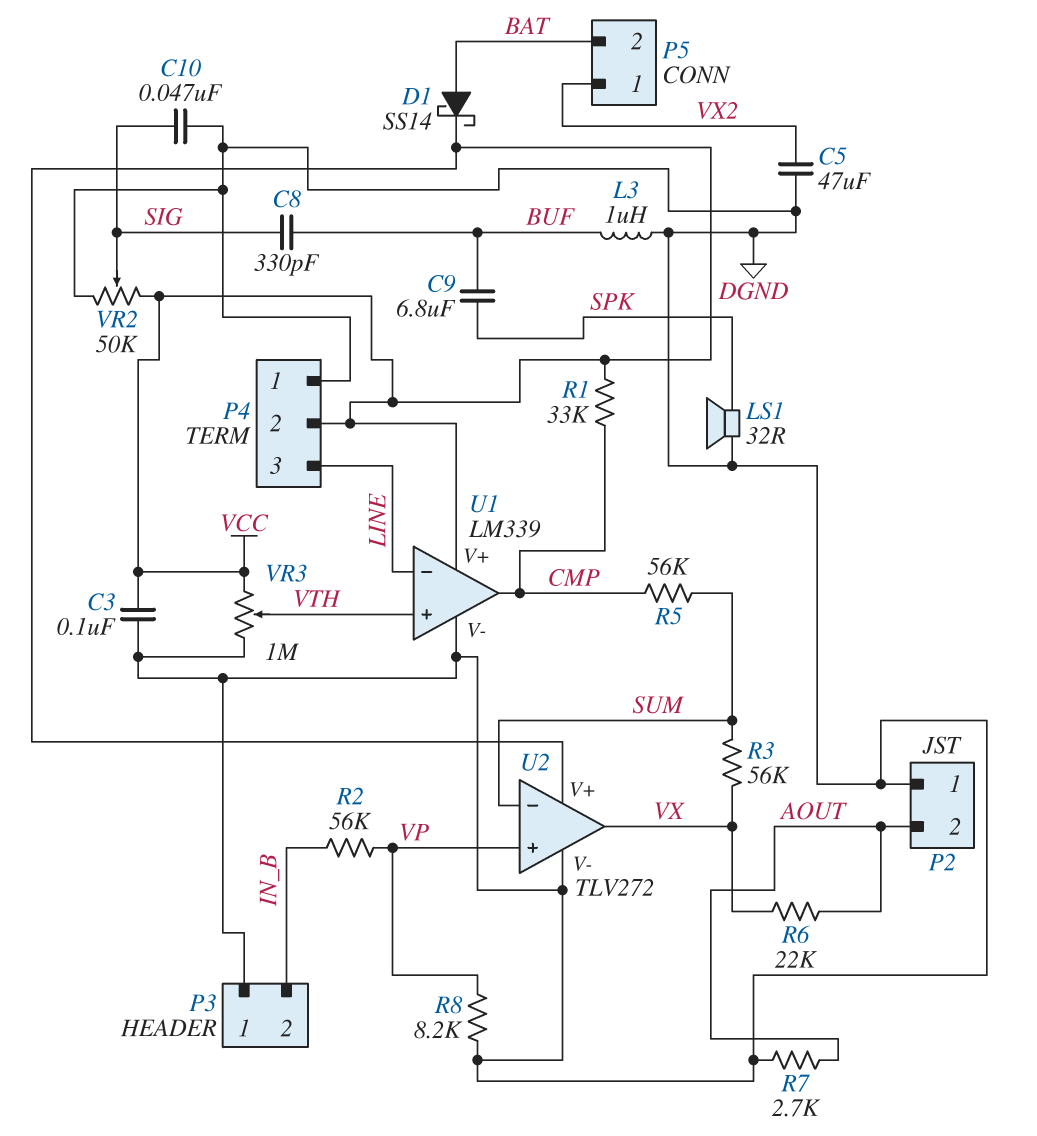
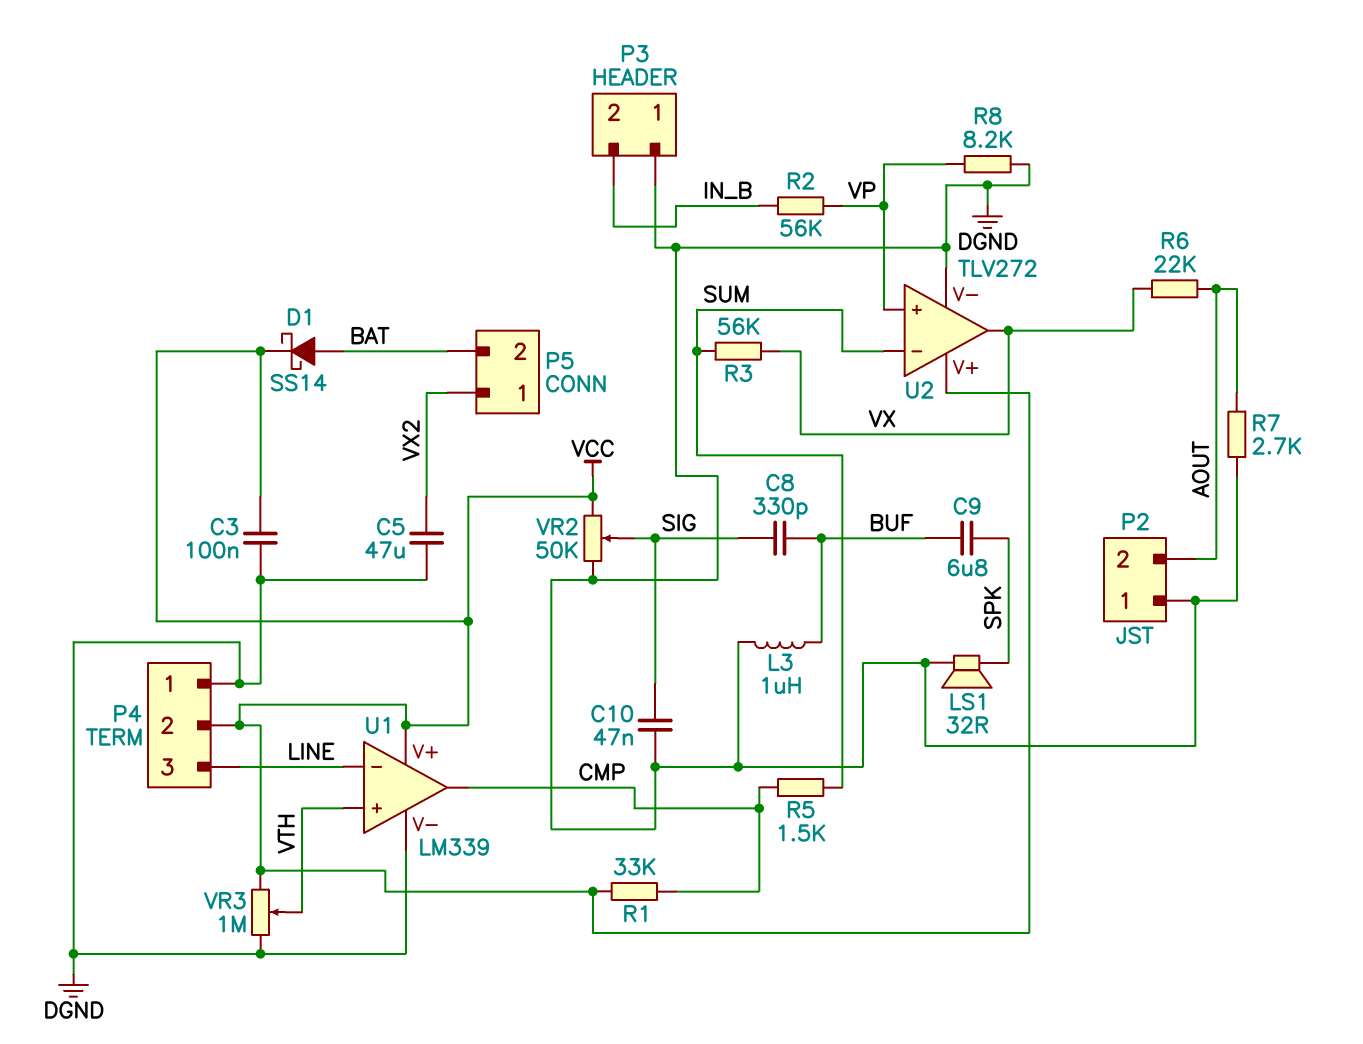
R5: 56k (CMP, SUM) -> 1.5k (CMP, SUM)

